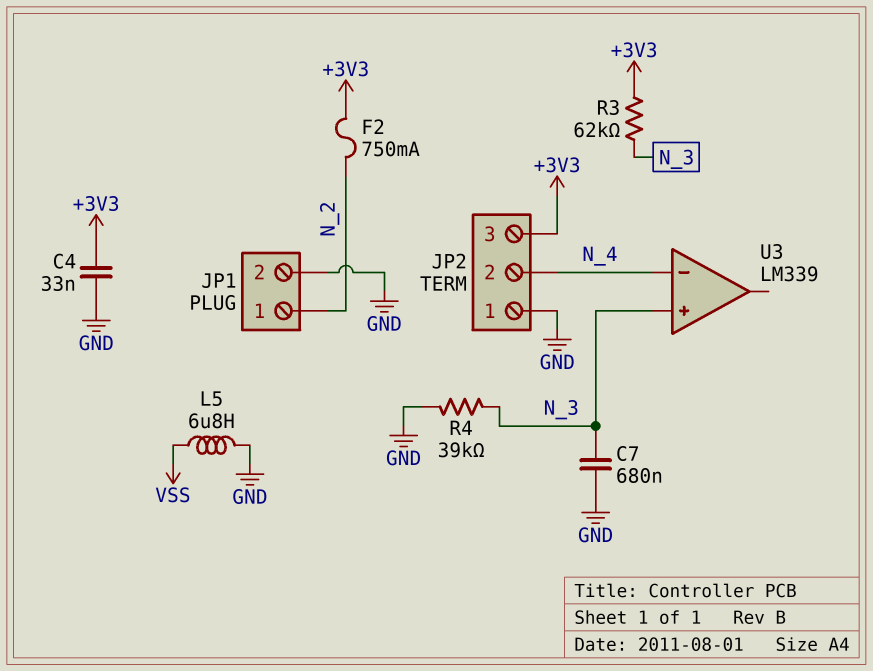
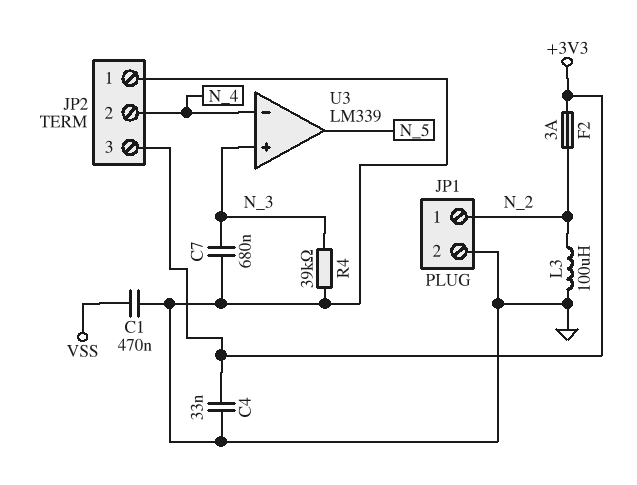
C1: none -> 470nF (GND, VSS)
F2: 750mA (+3V3, N_2) -> 3A (+3V3, N_2)
L3: none -> 100uH (GND, N_2)
L5: 6.8uH (GND, VSS) -> none
R3: 62k (+3V3, N_3) -> none
U3 pin out: none -> N_5

